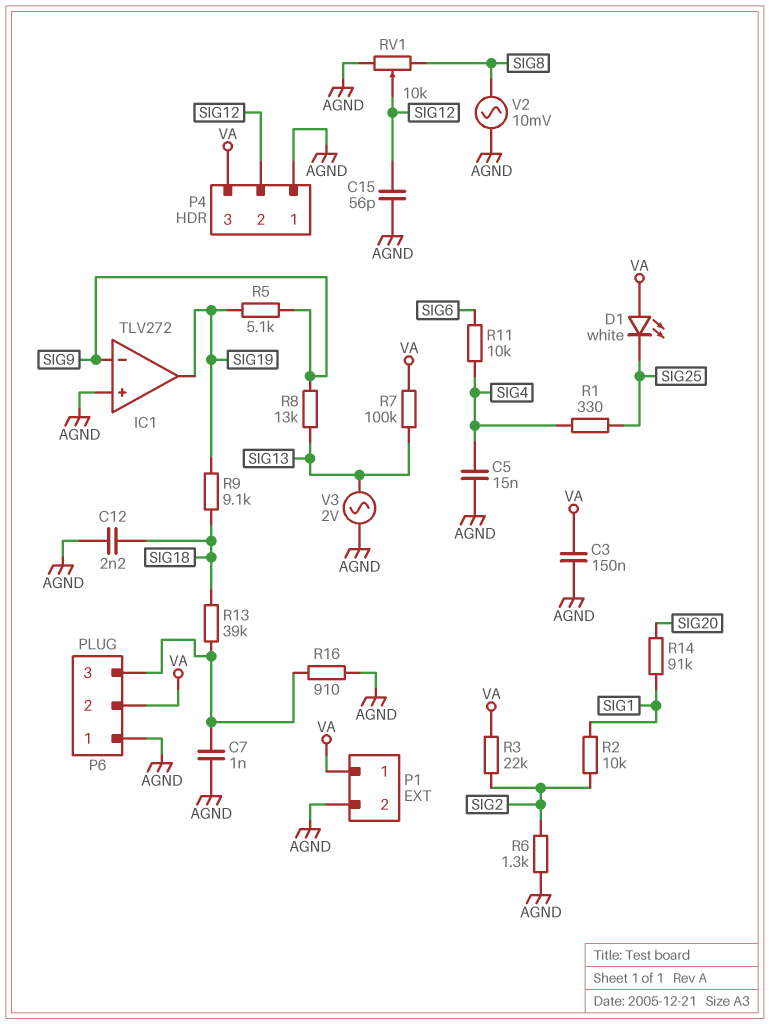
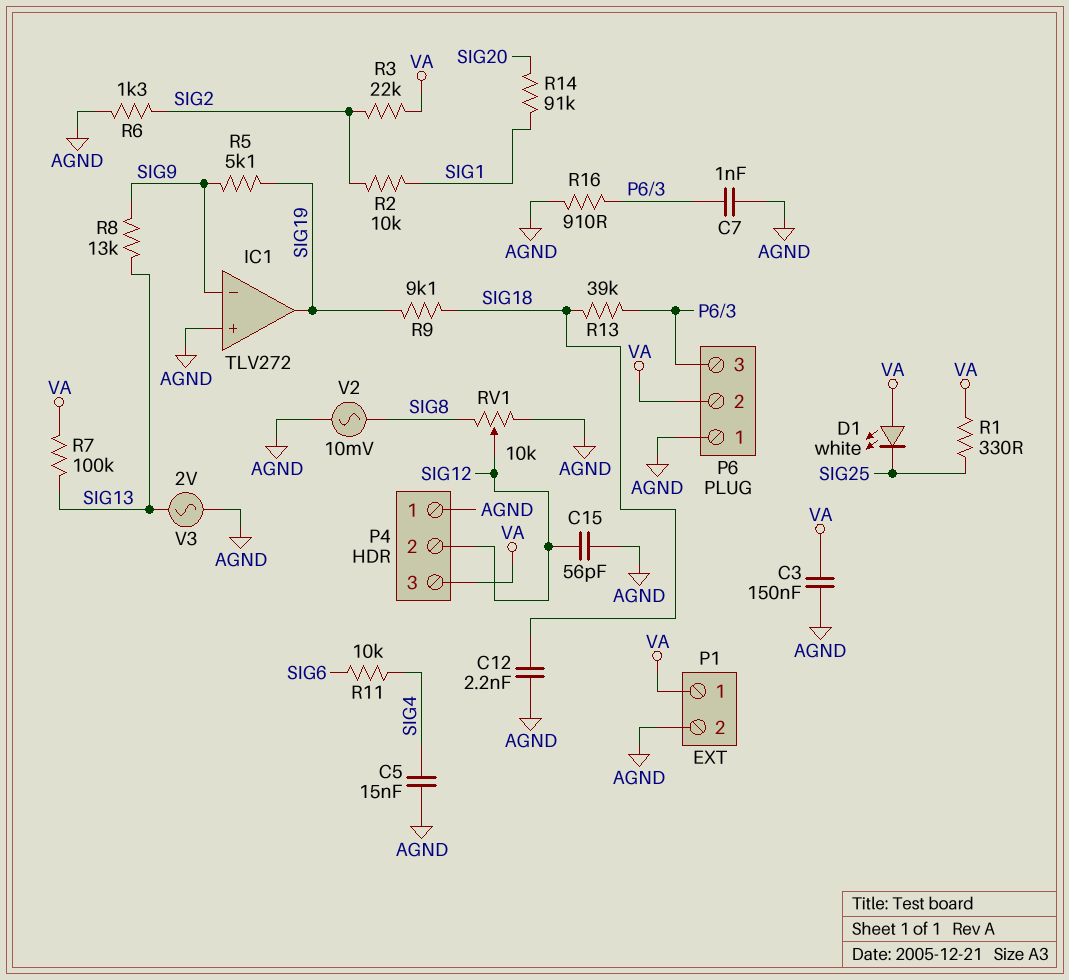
R1: 330 (SIG4, SIG25) -> 330 (SIG25, VA)

